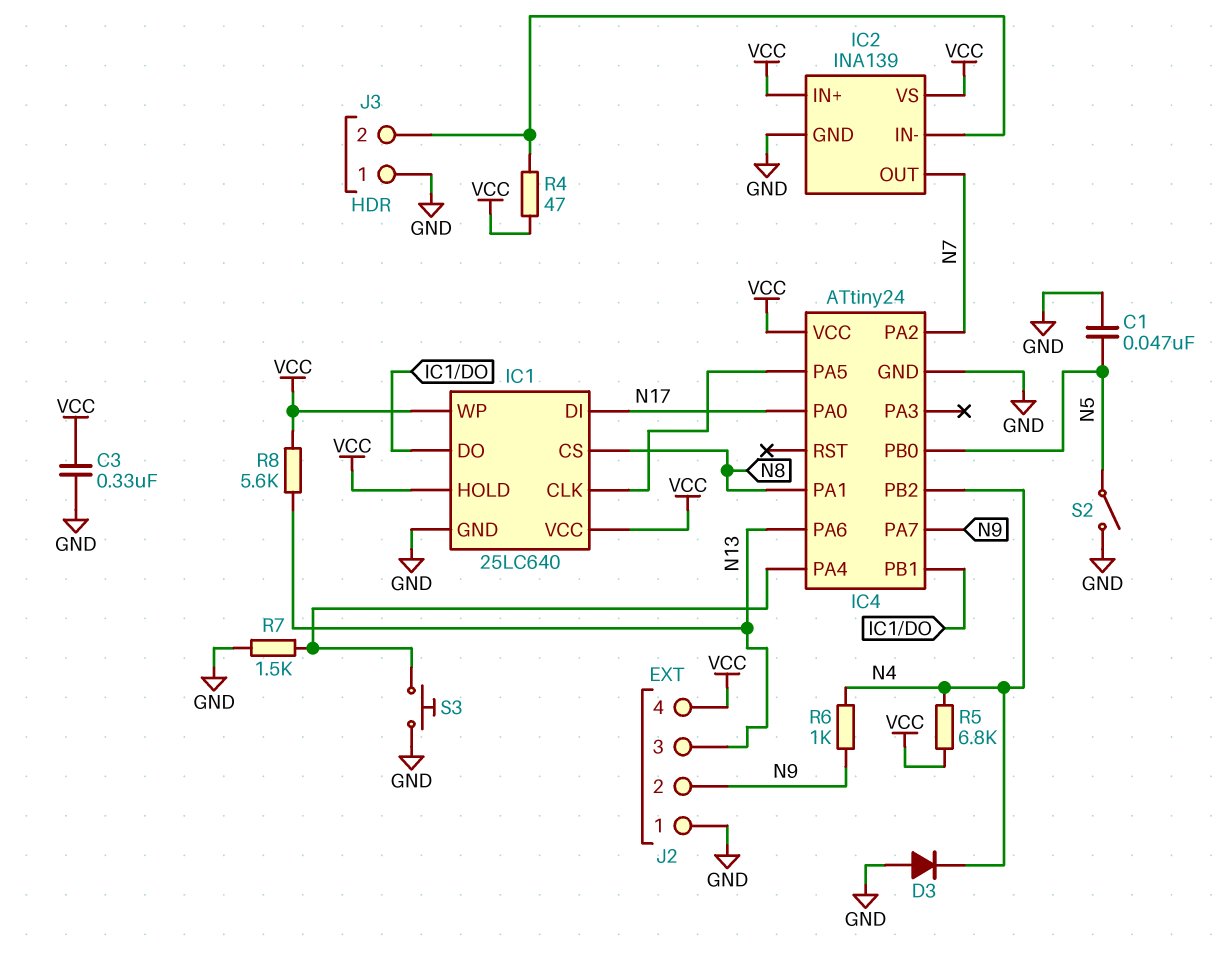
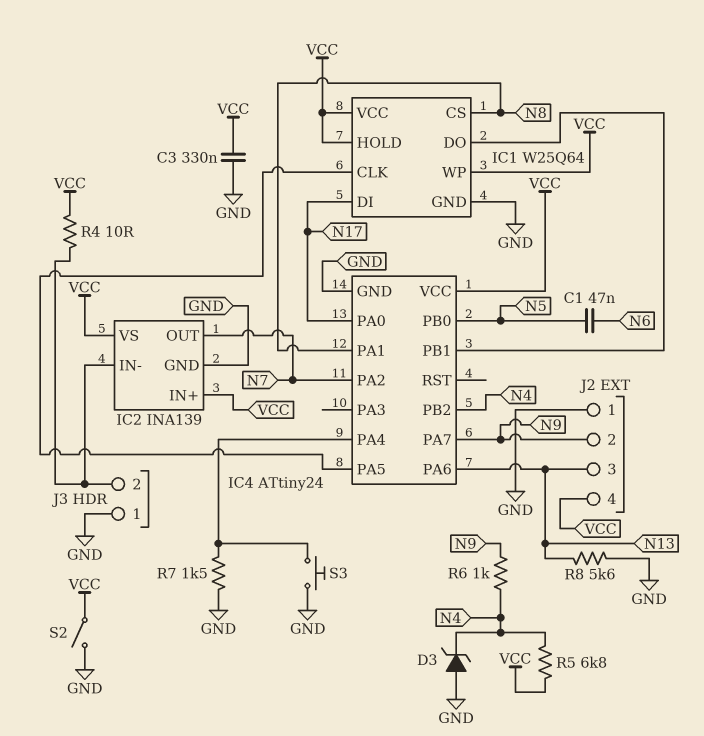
C1: 47nF (GND, N5) -> 47nF (N5, N6)
D3: diode (A GND, K N4) -> zener (A GND, K N4)
IC1: 25LC640 -> W25Q64
R4: 47 (IC2/IN-, VCC) -> 10 (IC2/IN-, VCC)
R8: 5.6k (N13, VCC) -> 5.6k (GND, N13)
S2: switch (GND, N5) -> switch (GND, VCC)

